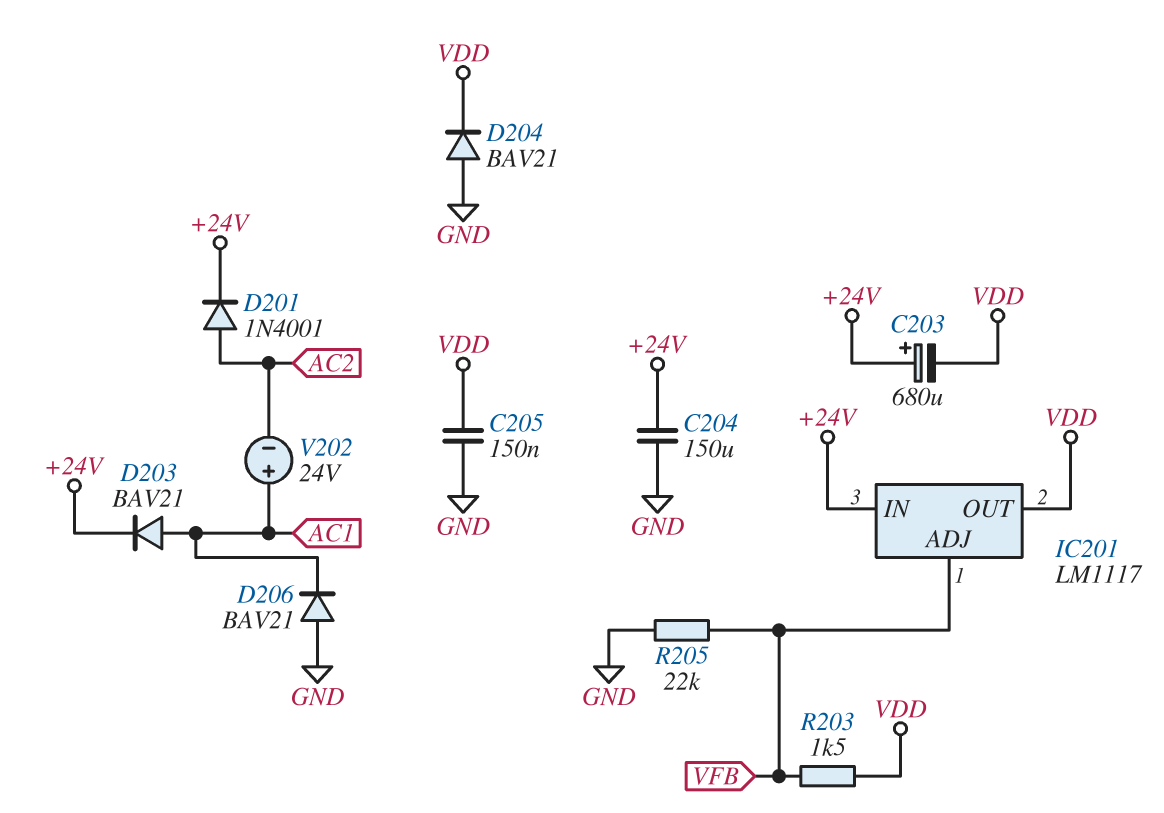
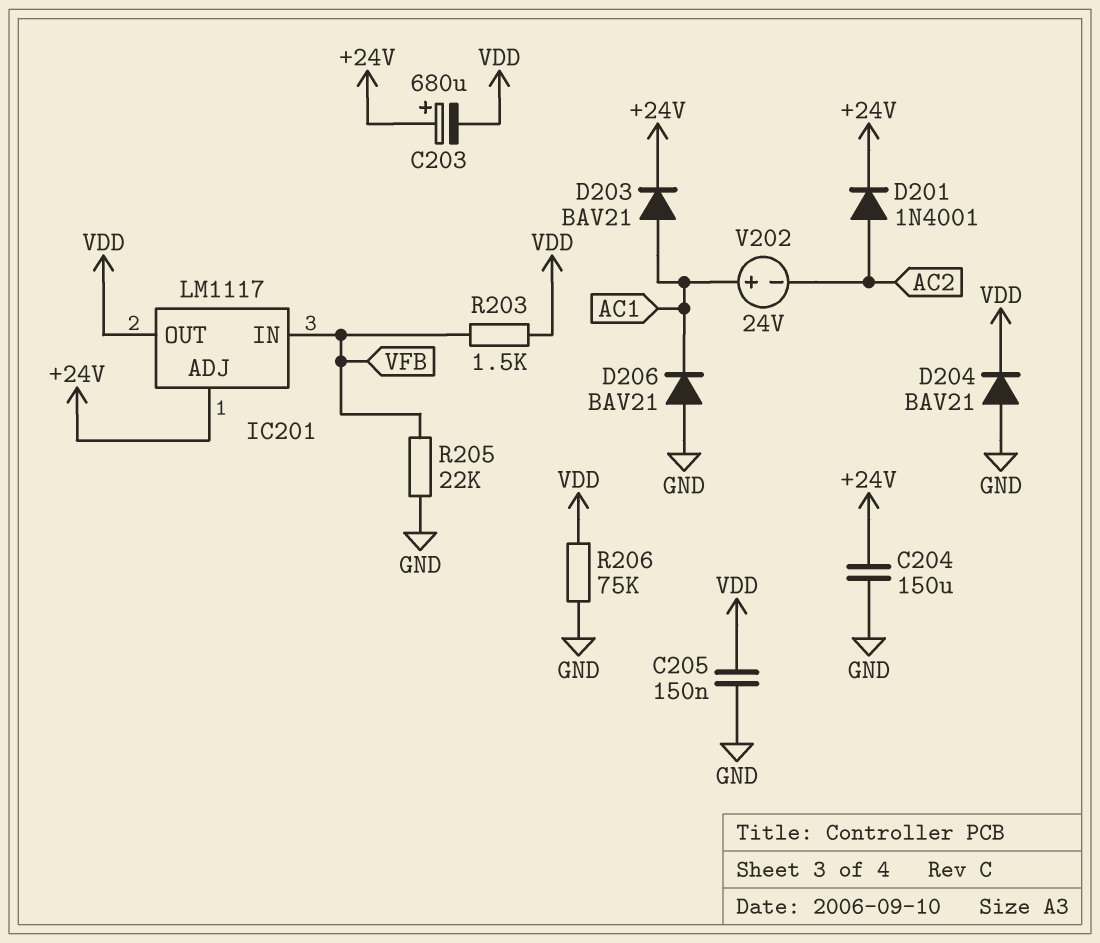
IC201 pin ADJ: VFB -> +24V
IC201 pin IN: +24V -> VFB
R206: none -> 75k (GND, VDD)

